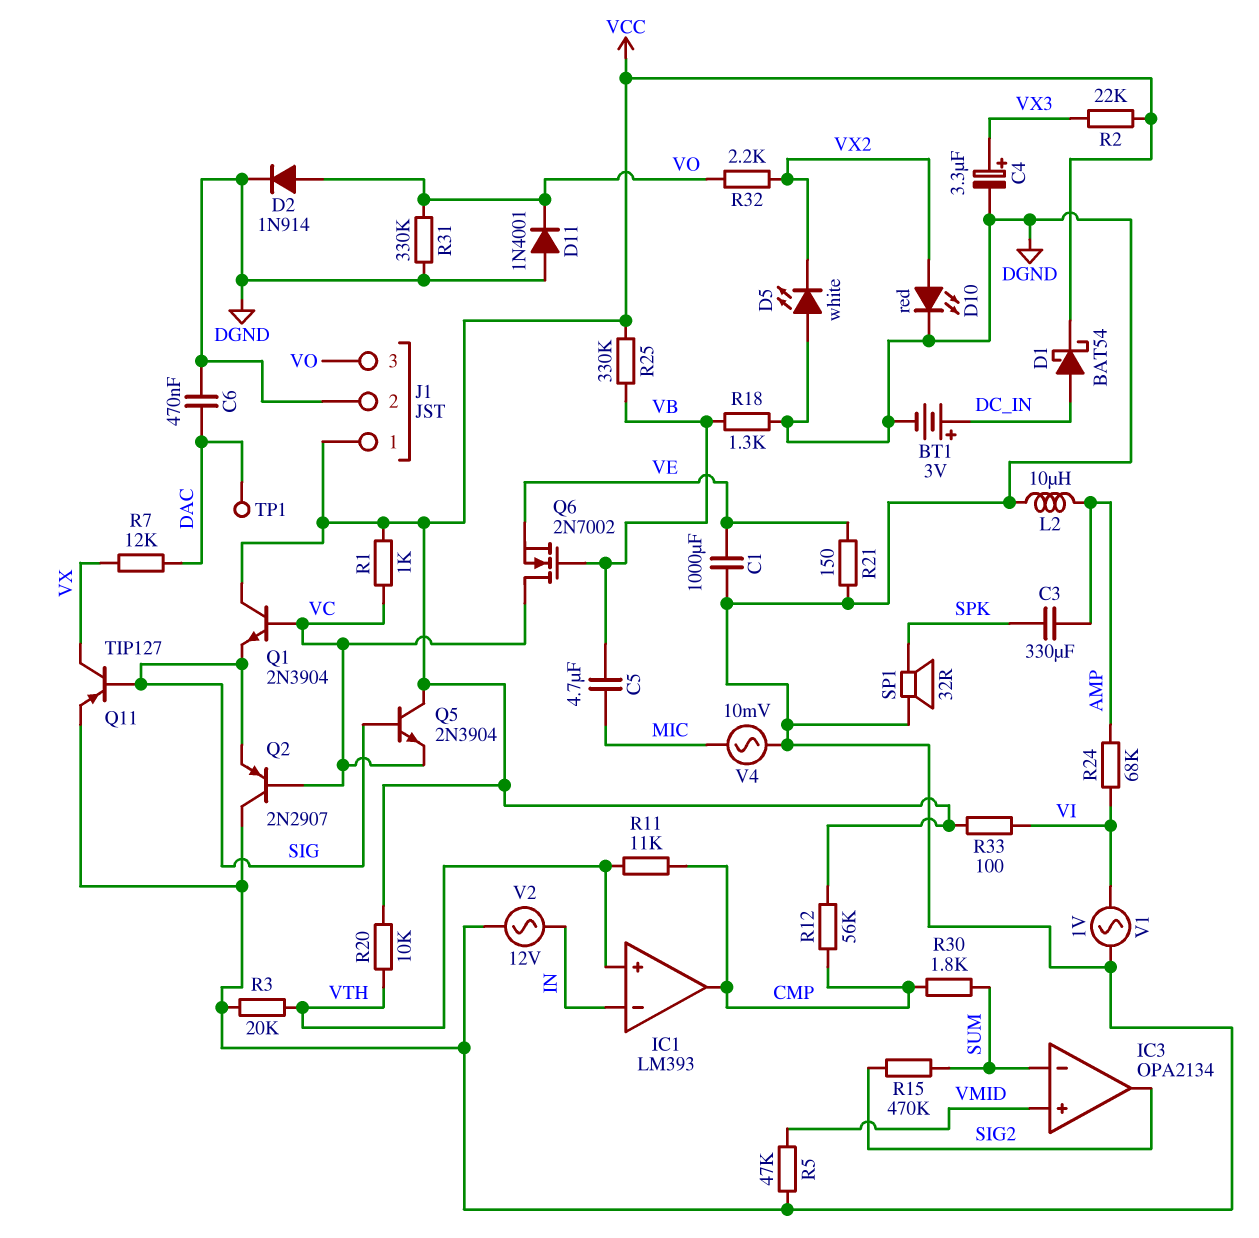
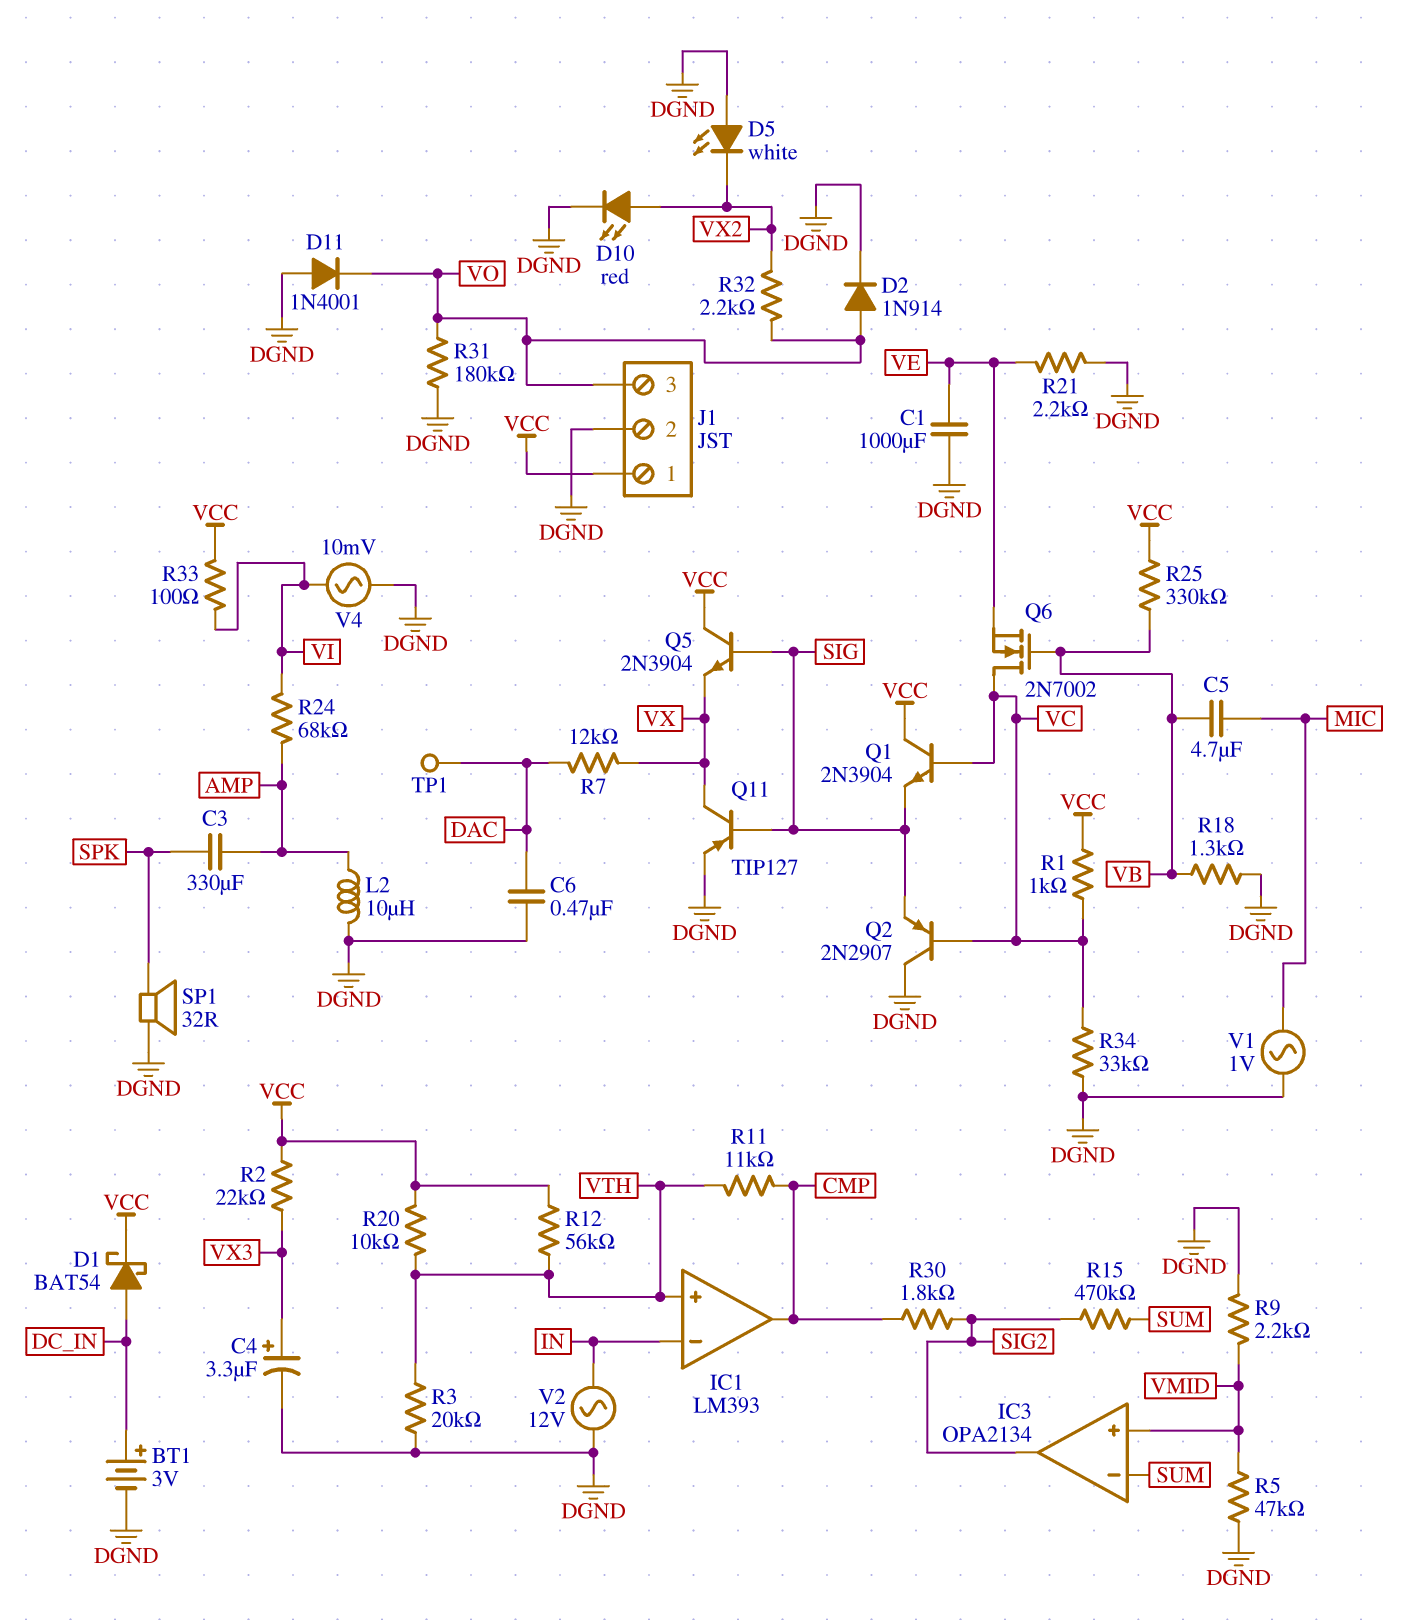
Q5: NPN 2N3904 (B SIG, C VCC, E VC) -> NPN 2N3904 (B SIG, C VCC, E VX)
R9: none -> 2.2k (DGND, VMID)
R12: 56k (CMP, VCC) -> 56k (VCC, VTH)
R21: 150 (DGND, VE) -> 2.2k (DGND, VE)
R30: 1.8k (CMP, SUM) -> 1.8k (CMP, SIG2)
R31: 330k (DGND, VO) -> 180k (DGND, VO)
R34: none -> 33k (DGND, VC)
V1: AC 1V (DGND, VI) -> AC 1V (DGND, MIC)
V4: AC 10mV (DGND, MIC) -> AC 10mV (DGND, VI)

